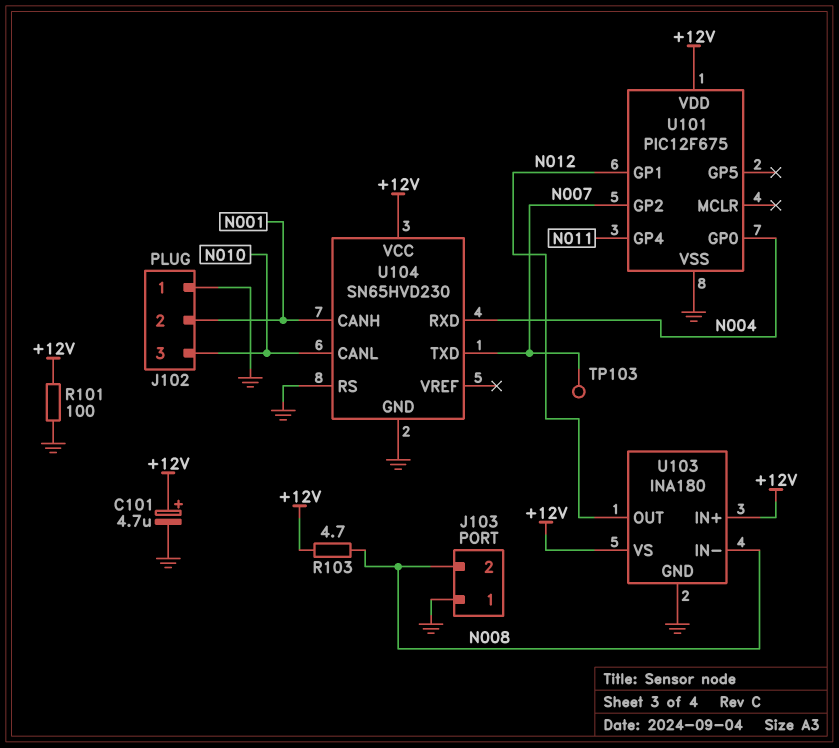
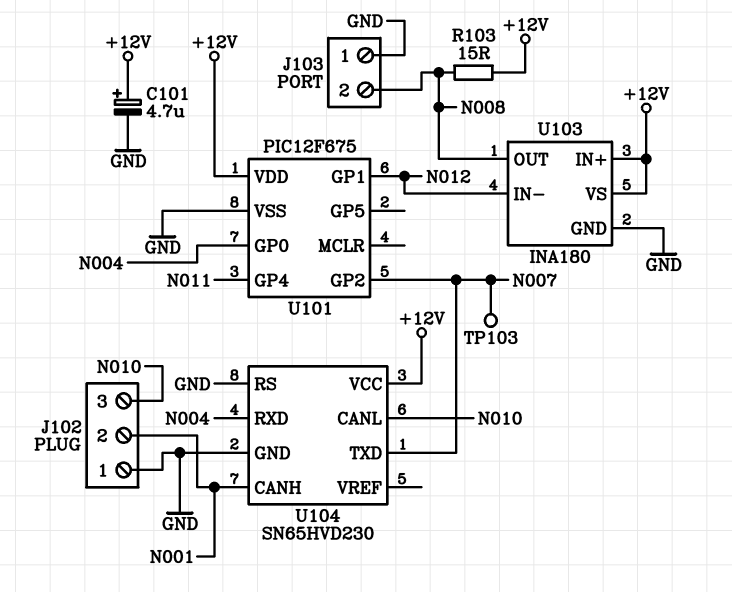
R101: 100 (+12V, GND) -> none
R103: 4.7 (+12V, N008) -> 15 (+12V, N008)
U103 pin IN-: N008 -> N012
U103 pin OUT: N012 -> N008

